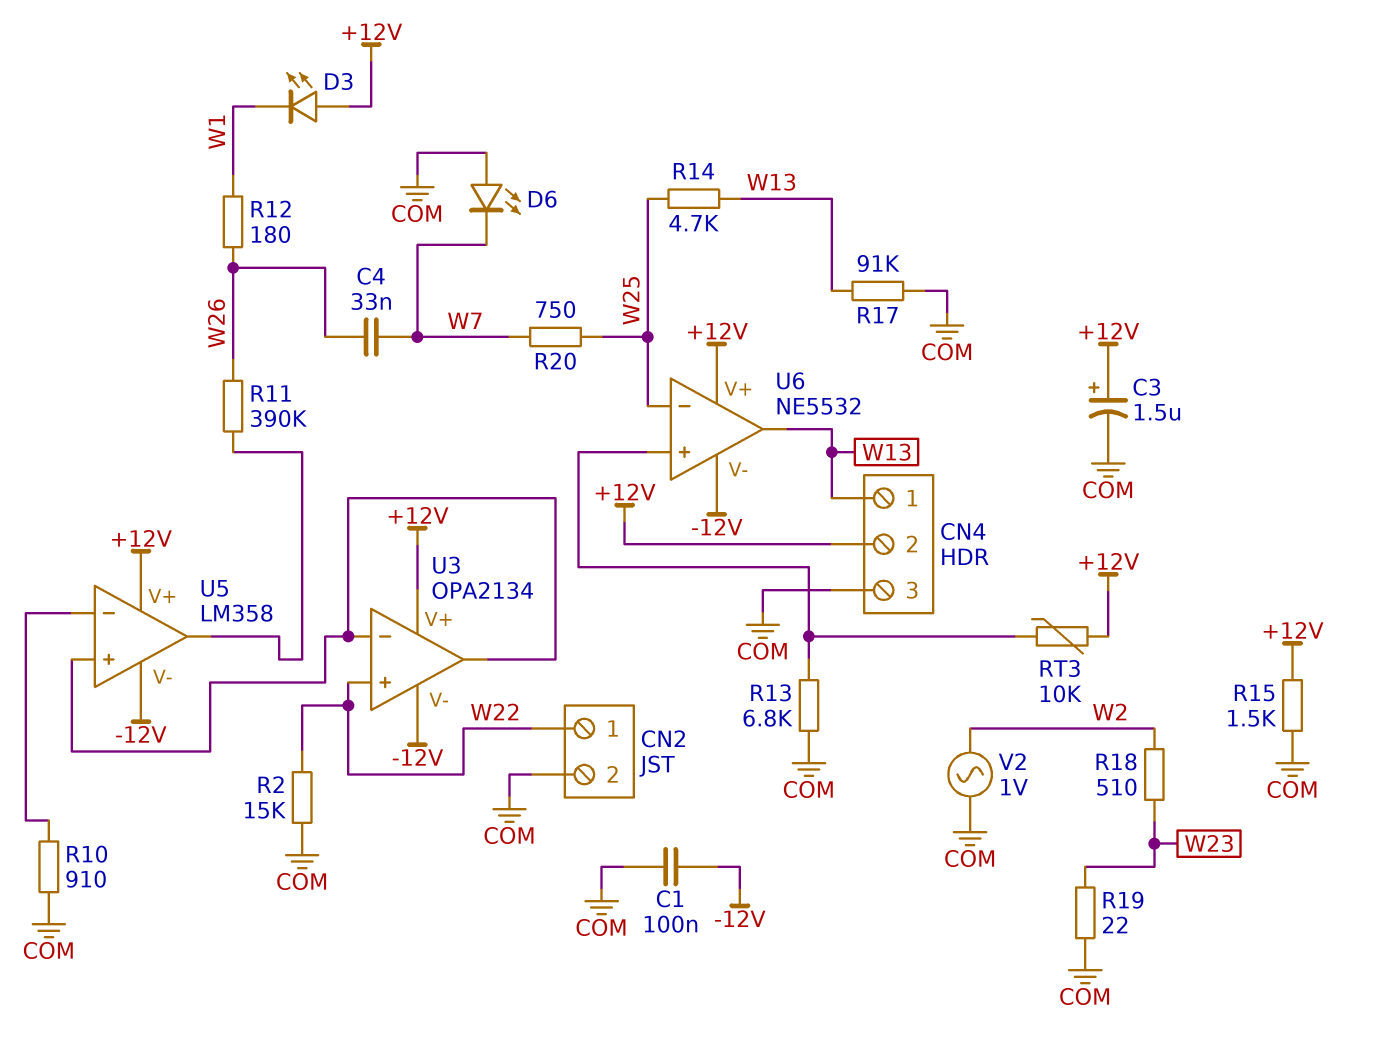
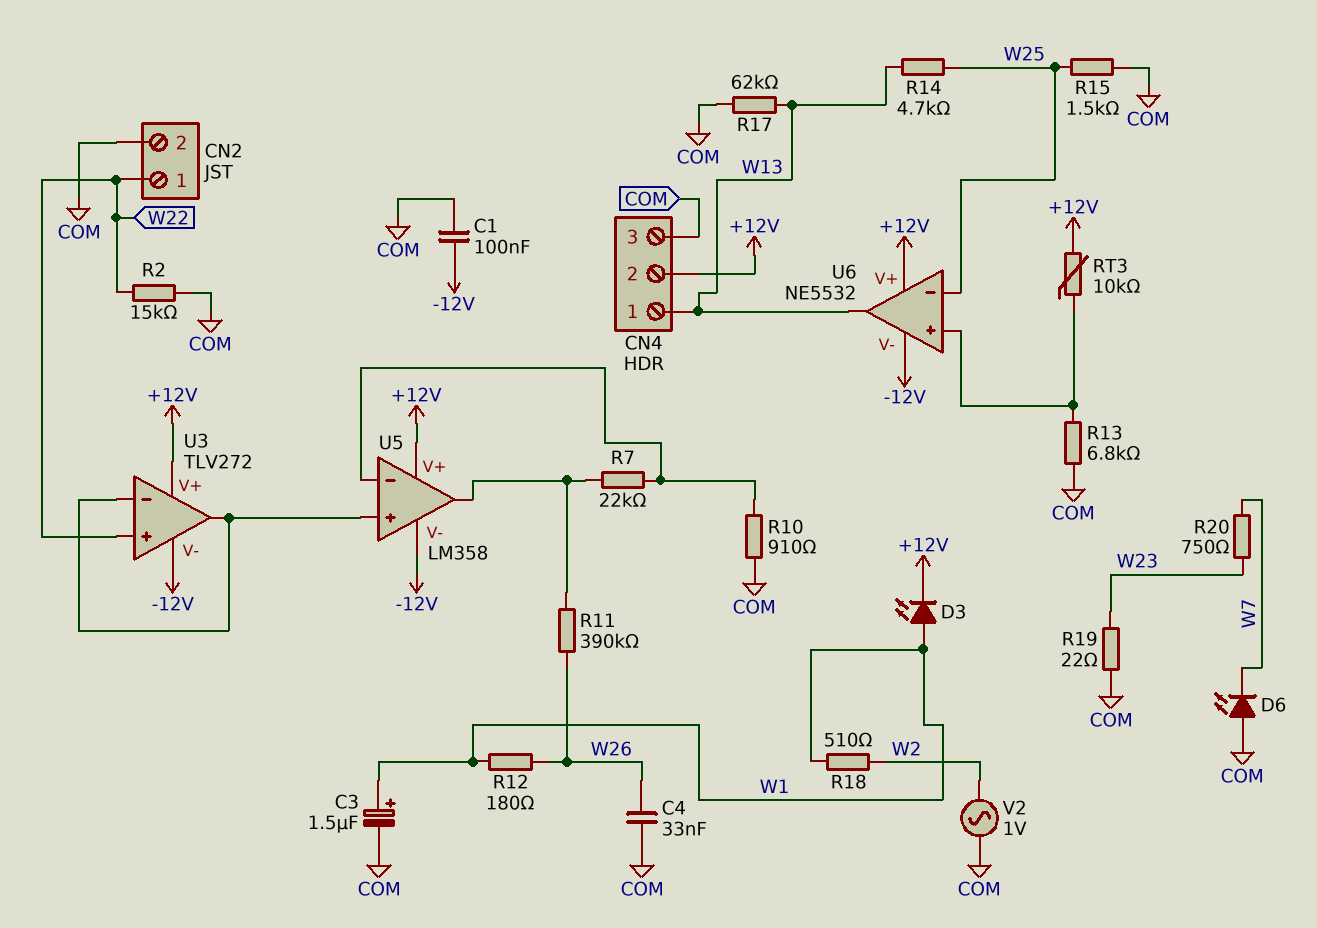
C3: 1.5uF (plus +12V, minus COM) -> 1.5uF (plus W1, minus COM)
C4: 33nF (W7, W26) -> 33nF (COM, W26)
D3: LED (A +12V, K W1) -> LED (A W1, K +12V)
R7: none -> 22k (U5/in-, U5/out)
R15: 1.5k (+12V, COM) -> 1.5k (COM, W25)
R17: 91k (COM, W13) -> 62k (COM, W13)
R18: 510 (W2, W23) -> 510 (W1, W2)
R20: 750 (W7, W25) -> 750 (W7, W23)
U3: OPA2134 -> TLV272

